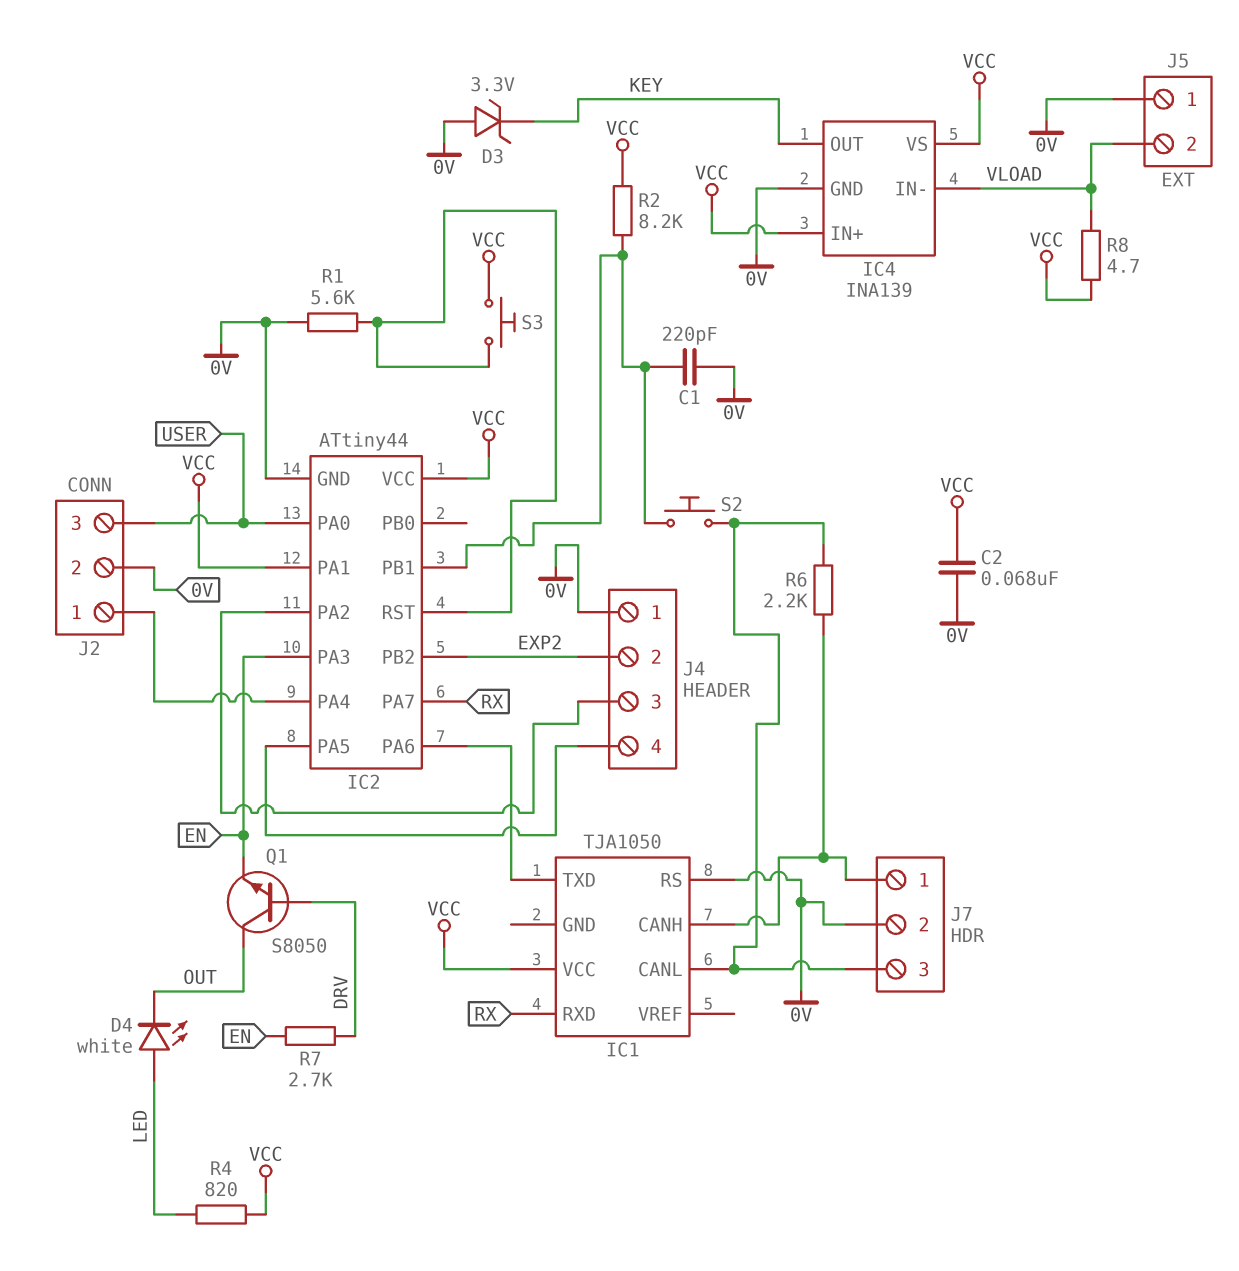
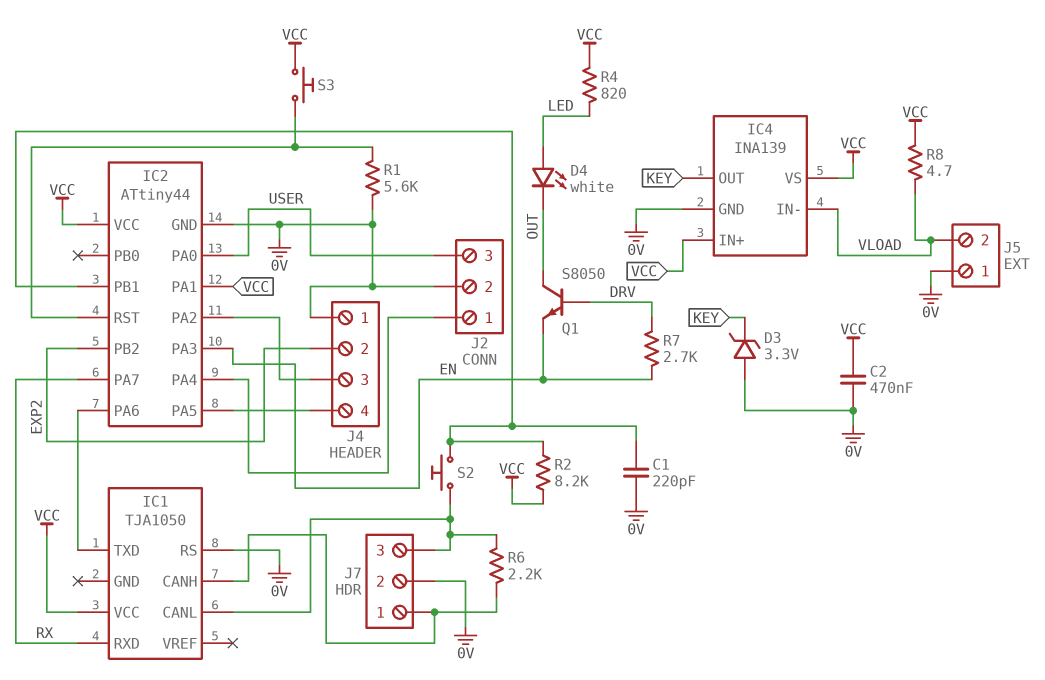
C2: 68nF (0V, VCC) -> 470nF (0V, VCC)

